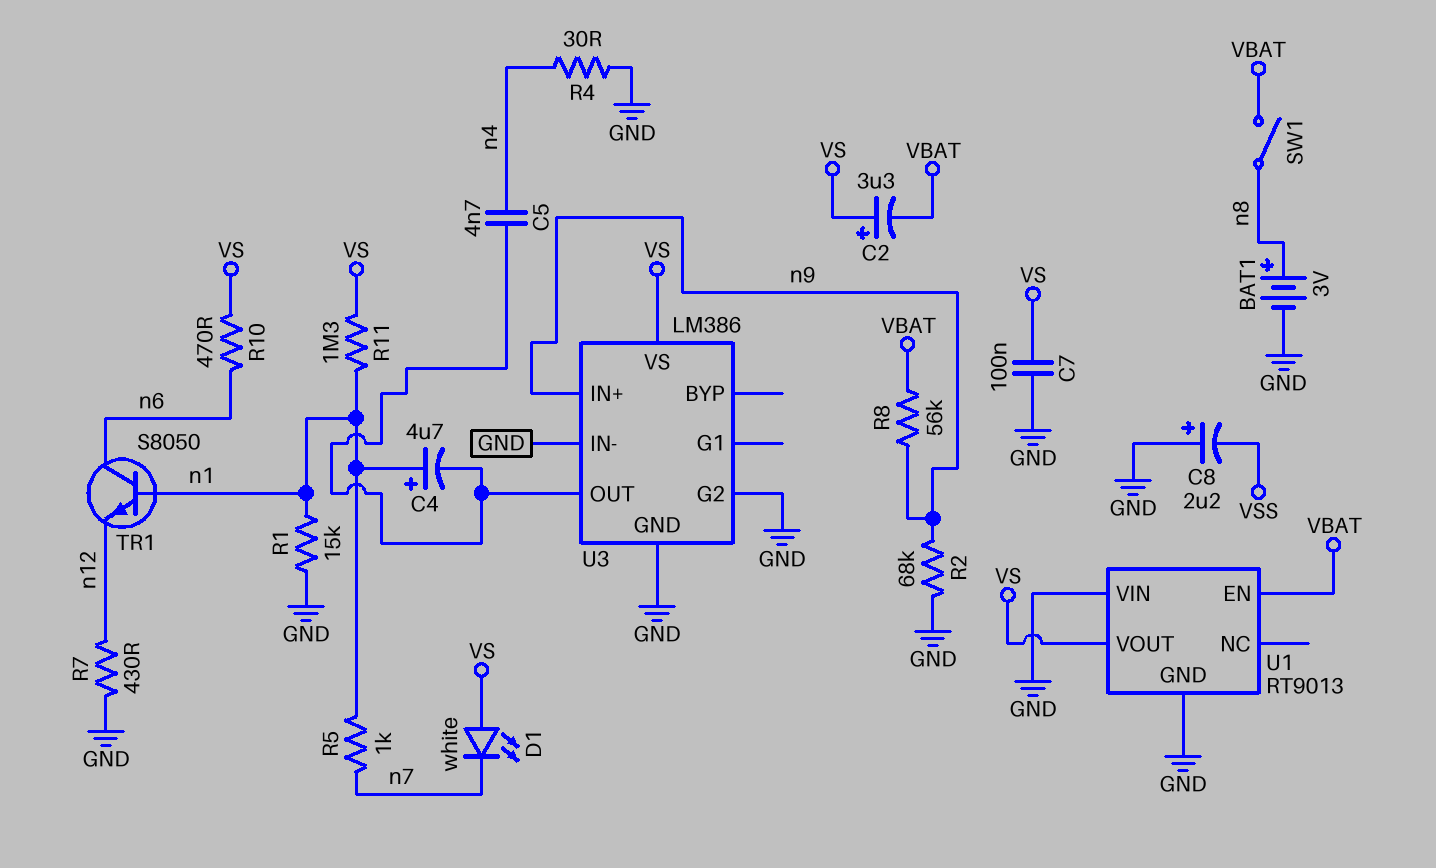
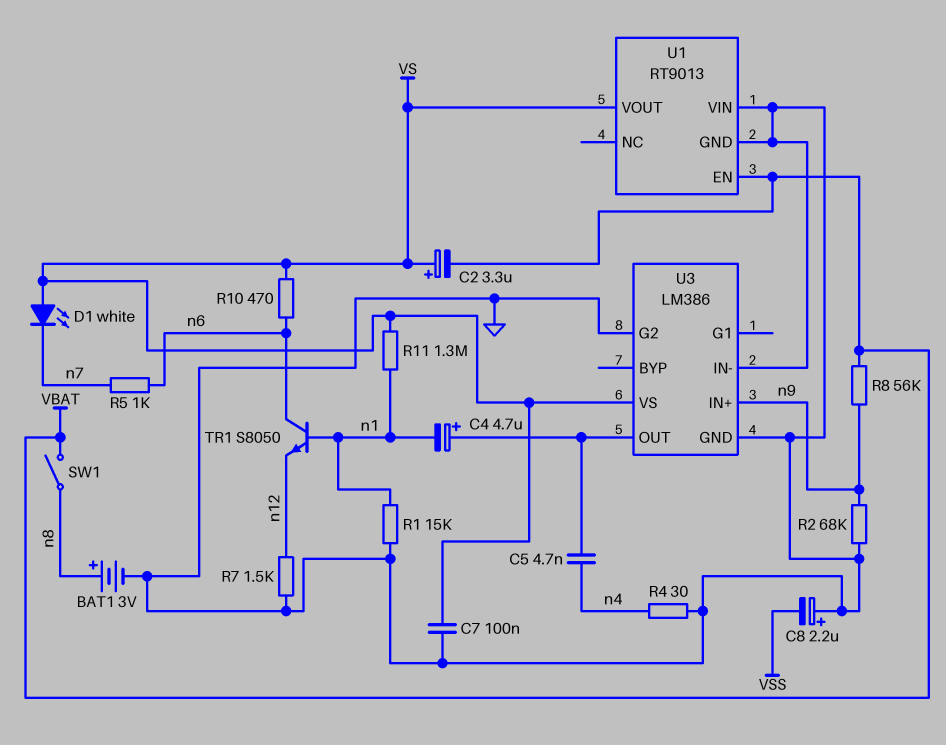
C4: 4.7uF (plus n1, minus U3/OUT) -> 4.7uF (plus U3/OUT, minus n1)
R5: 1k (n1, n7) -> 1k (n6, n7)
R7: 430 (GND, n12) -> 1.5k (GND, n12)

